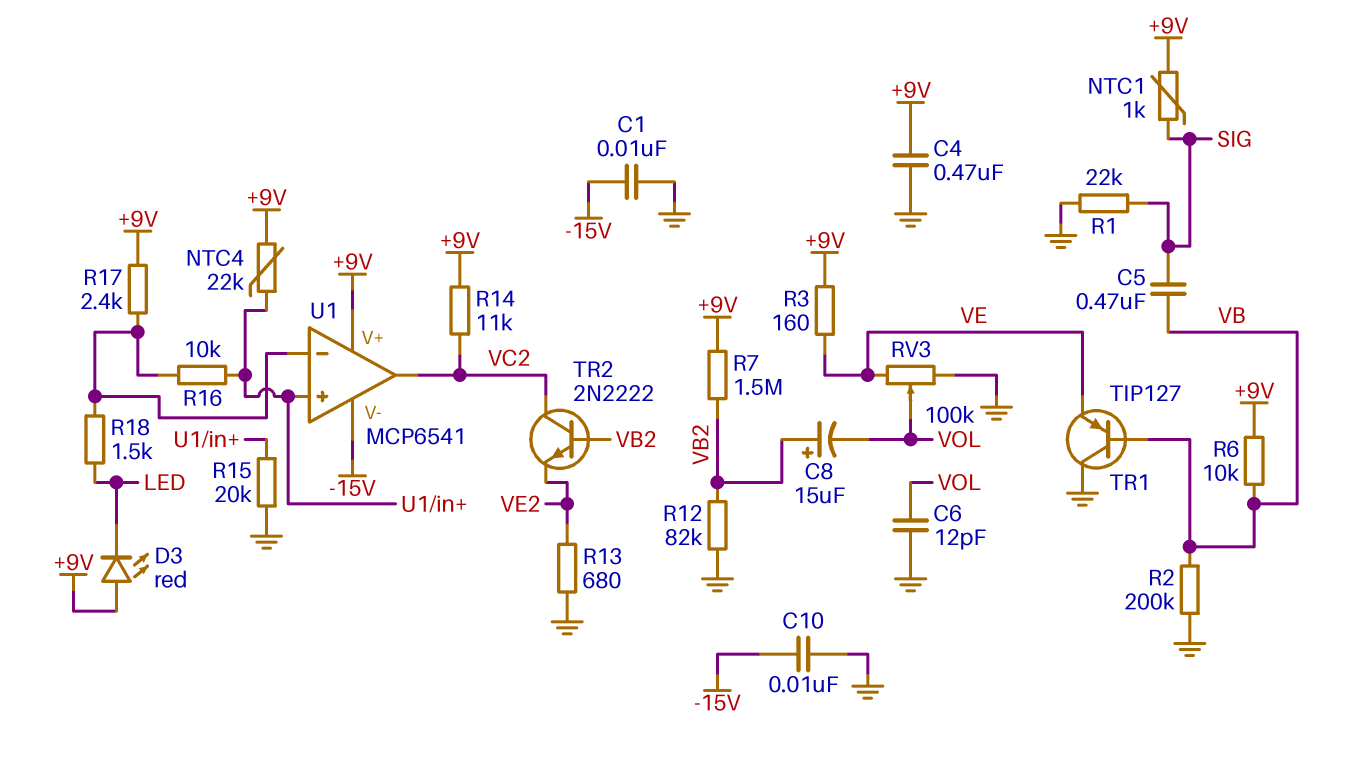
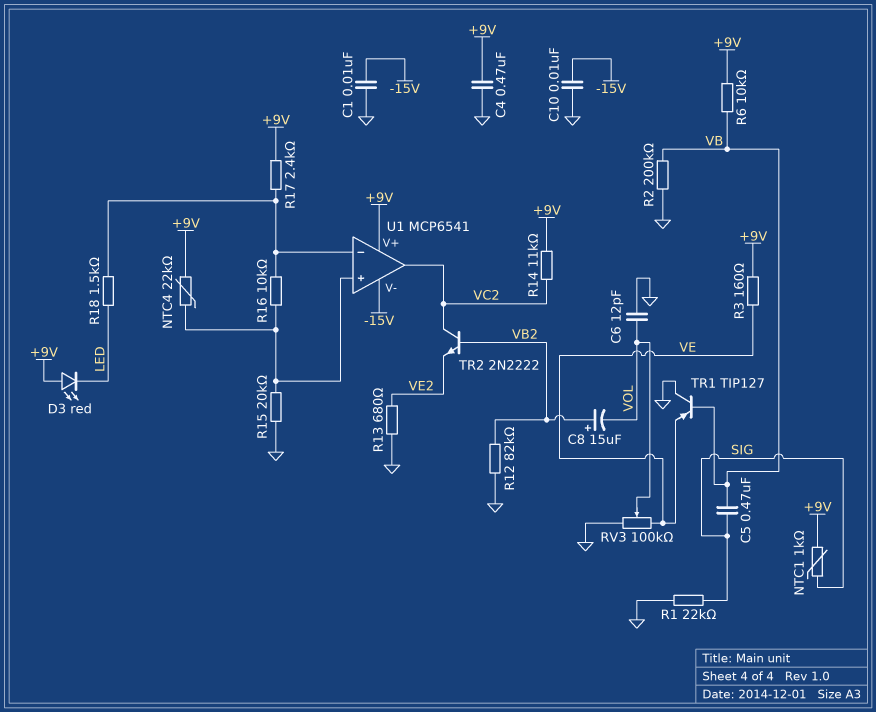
R7: 1.5M (+9V, VB2) -> none

